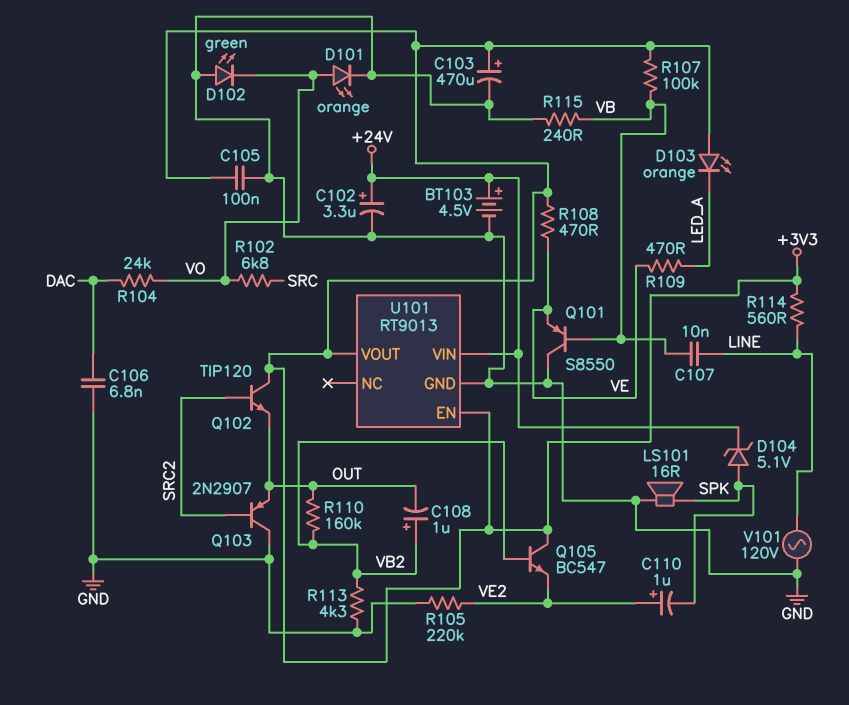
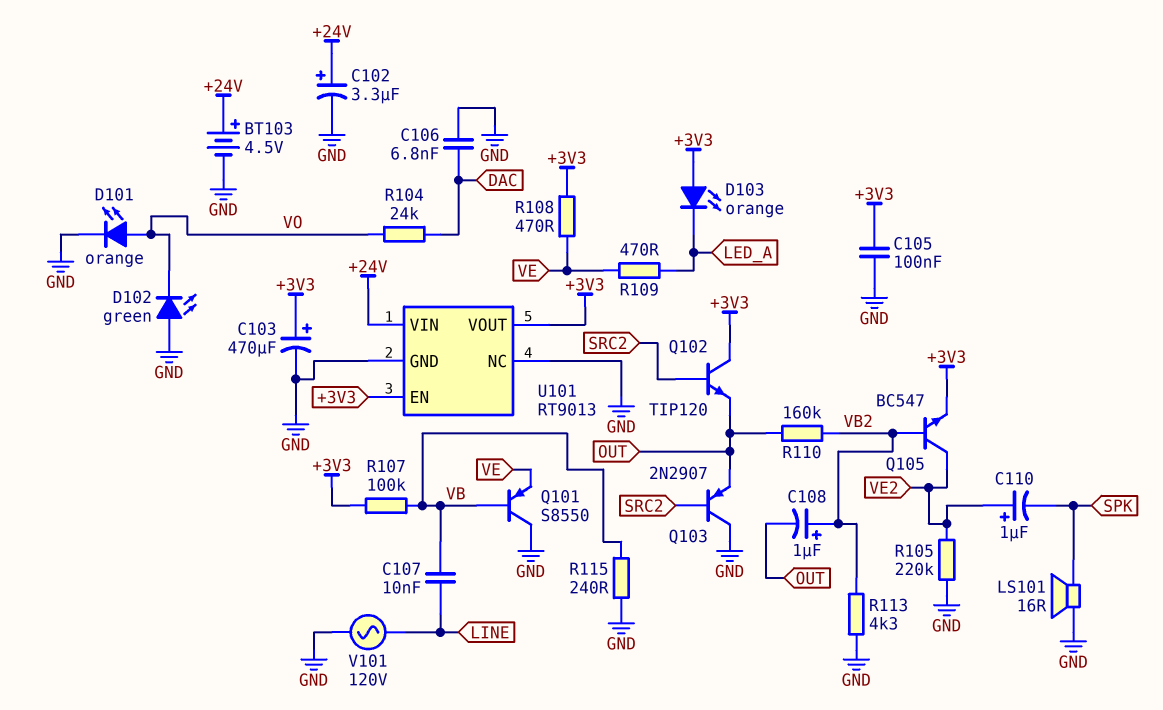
D104: zener 5.1V (A SPK, K +24V) -> none
Q105: NPN BC547 (B VB2, C +3V3, E VE2) -> NPN BC547 (B VB2, C VE2, E +3V3)
R102: 6.8k (SRC, VO) -> none
R114: 560 (+3V3, LINE) -> none
U101 pin NC: none -> GND

